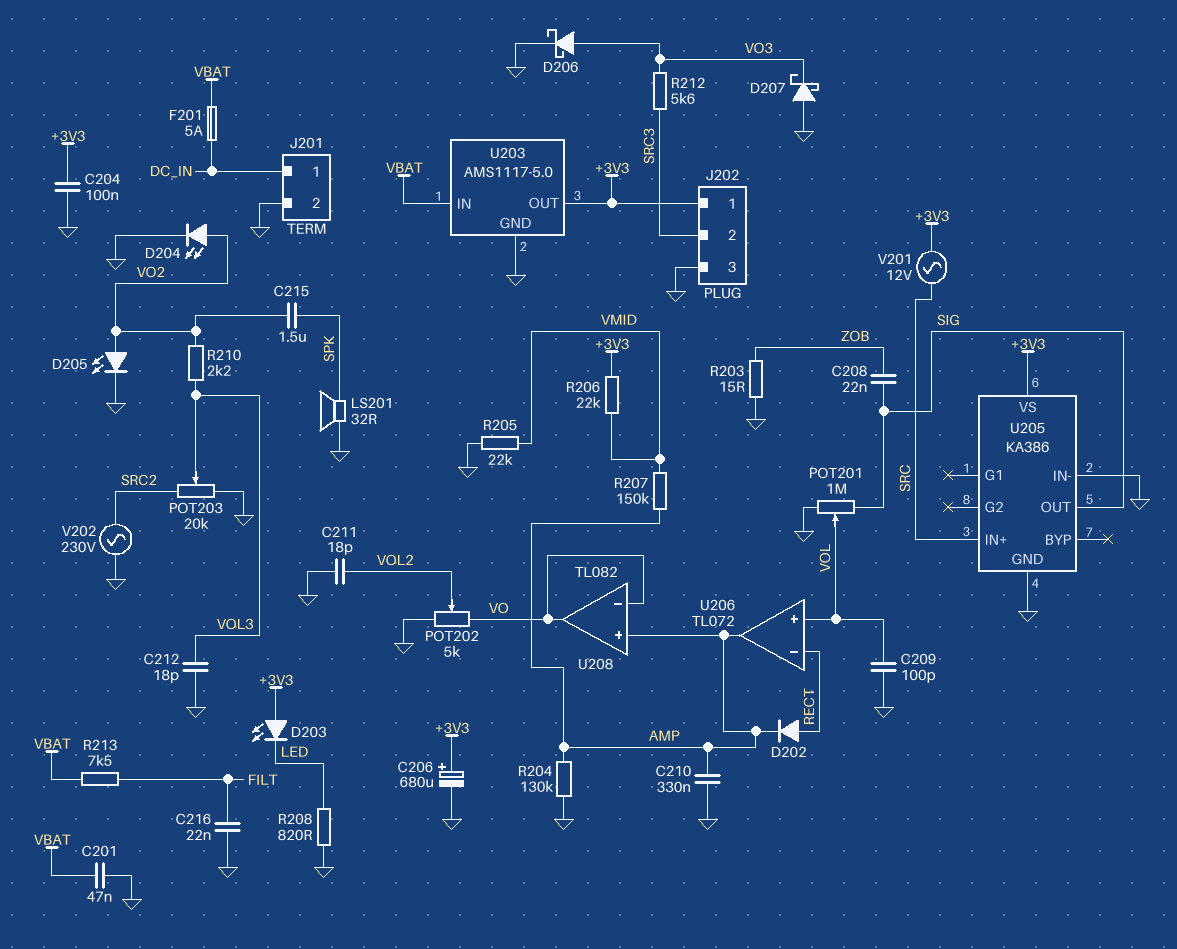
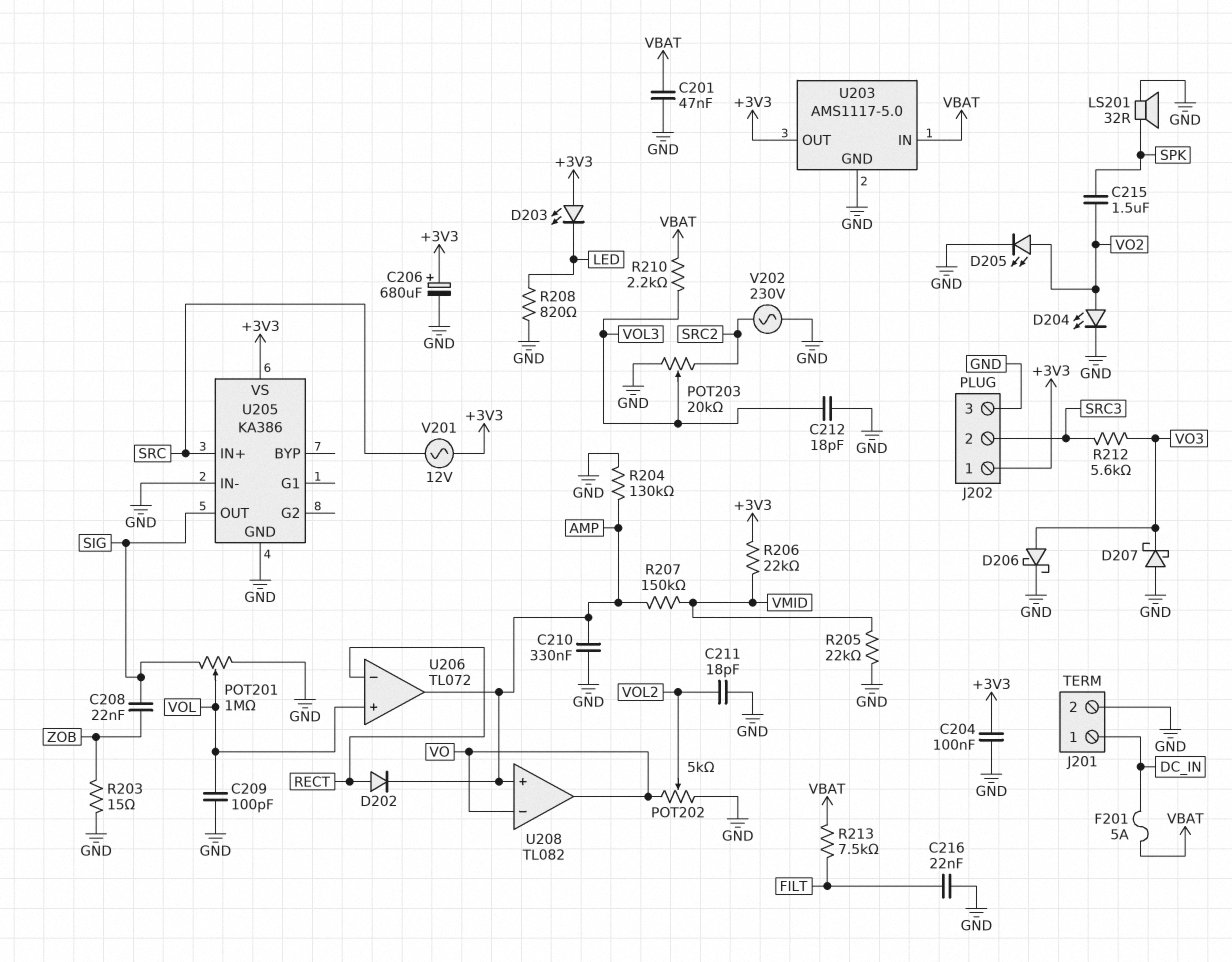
R210: 2.2k (VO2, VOL3) -> 2.2k (VBAT, VOL3)

